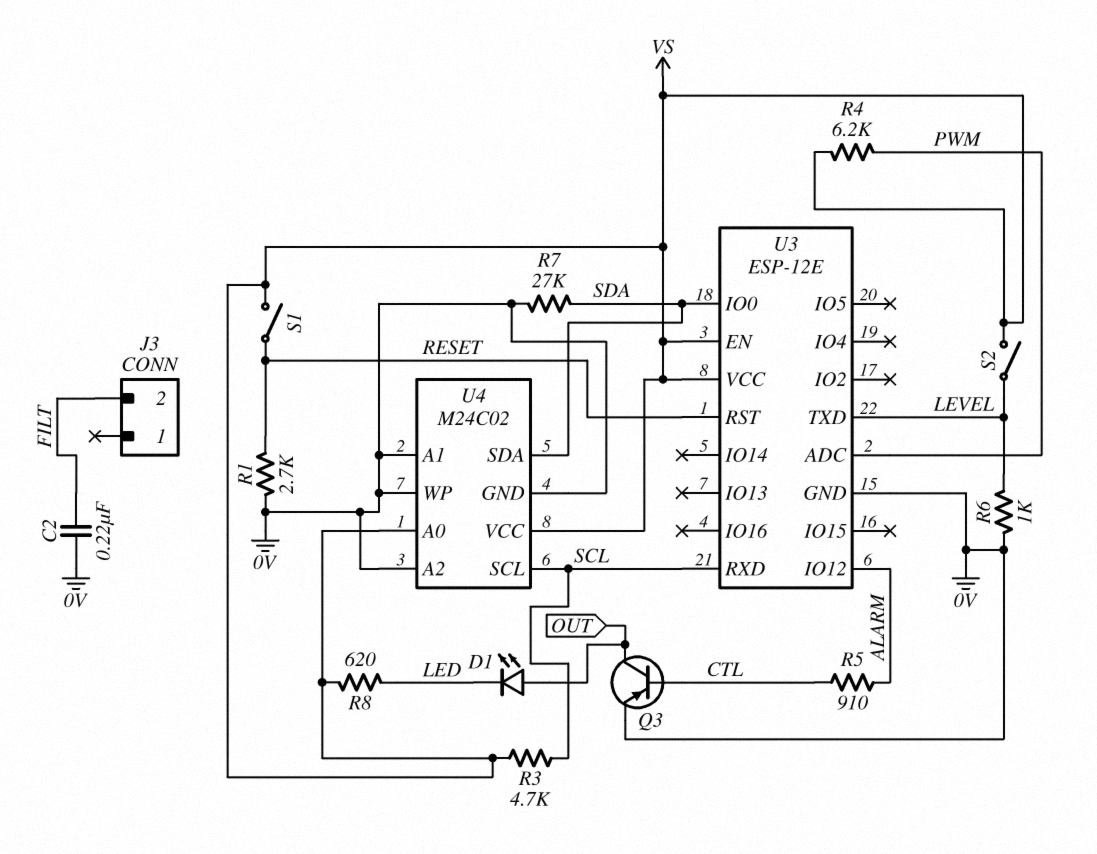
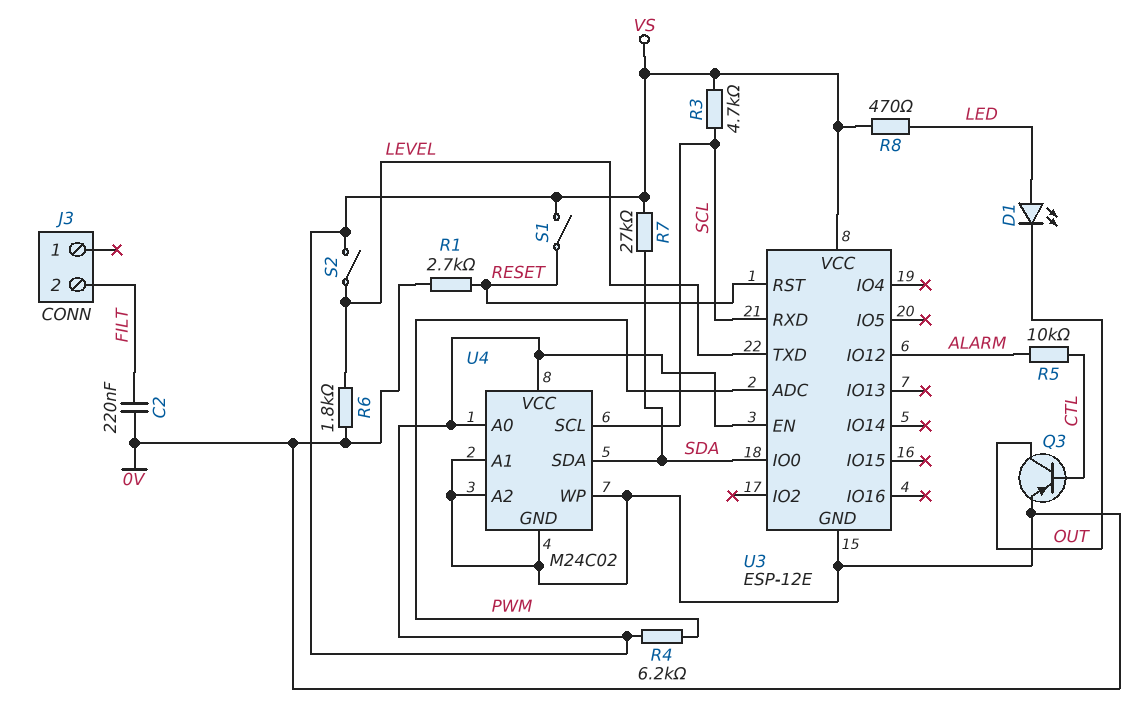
D1: LED (A OUT, K LED) -> LED (A LED, K OUT)
R5: 910 (ALARM, CTL) -> 10k (ALARM, CTL)
R6: 1k (0V, LEVEL) -> 1.8k (0V, LEVEL)
R7: 27k (0V, SDA) -> 27k (SDA, VS)
R8: 620 (LED, VS) -> 470 (LED, VS)

